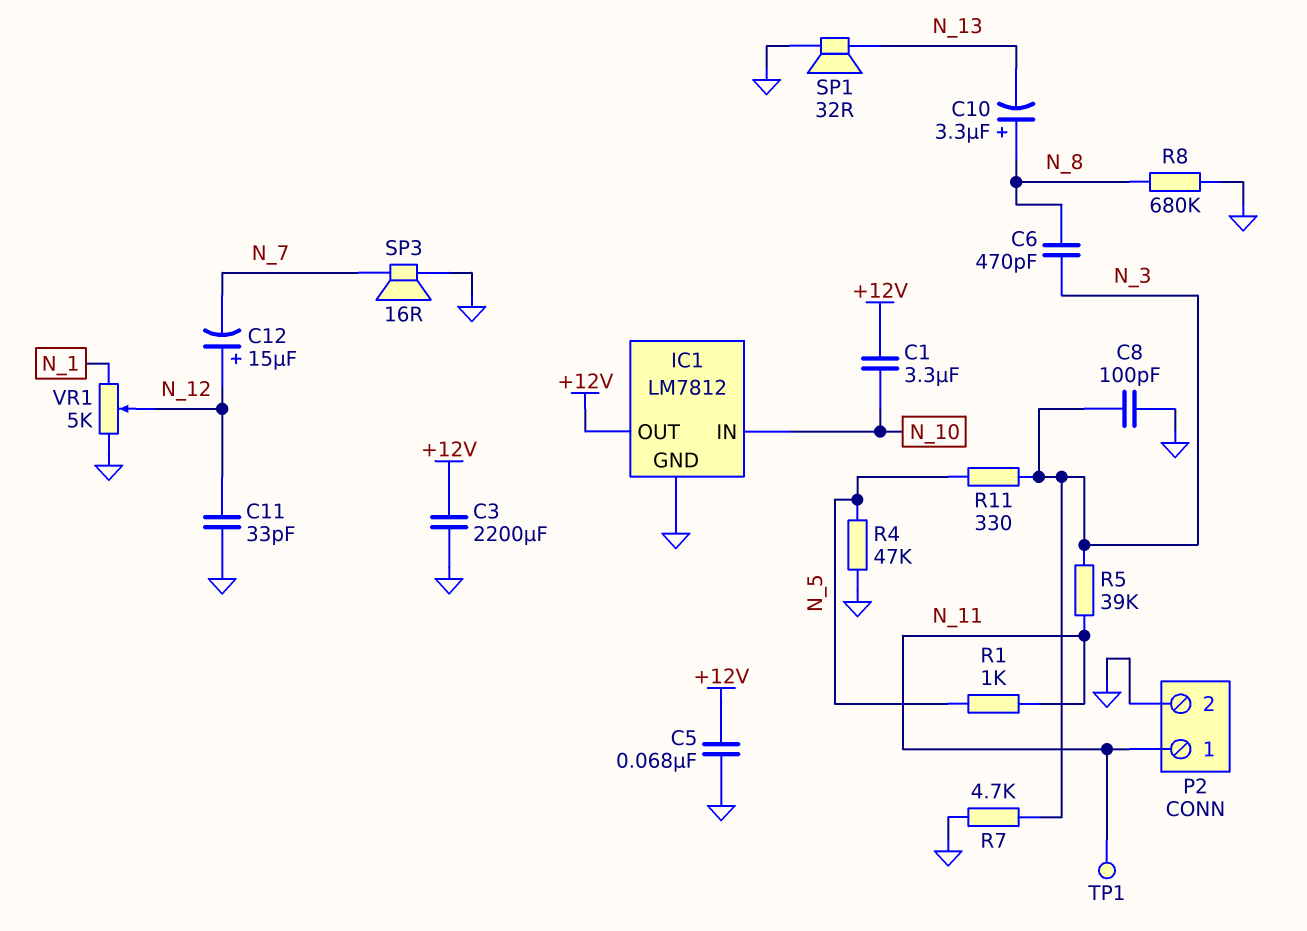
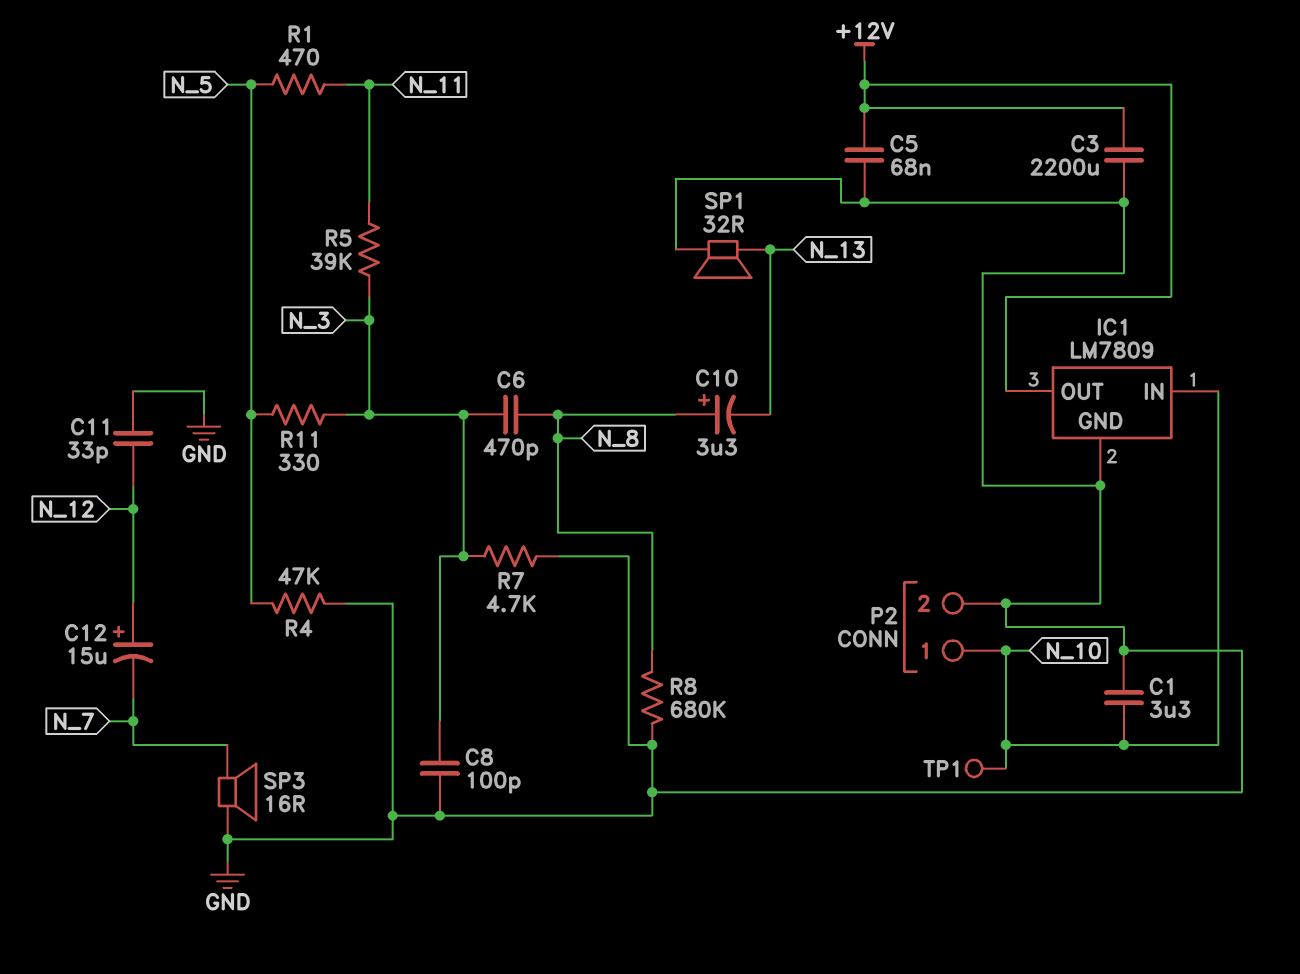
C1: 3.3uF (+12V, N_10) -> 3.3uF (GND, N_10)
IC1: LM7812 -> LM7809
P2 pin 1: N_11 -> N_10
R1: 1k (N_5, N_11) -> 470 (N_5, N_11)
TP1: test point (N_11) -> test point (N_10)
VR1: 5k (GND, N_1, wiper N_12) -> none

